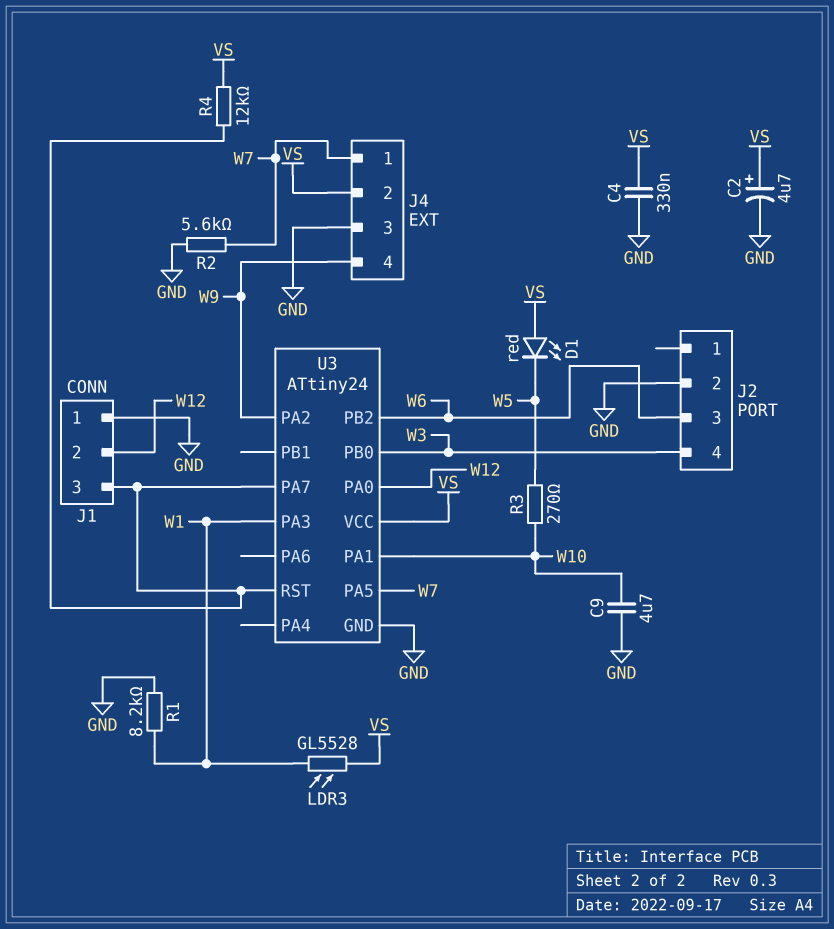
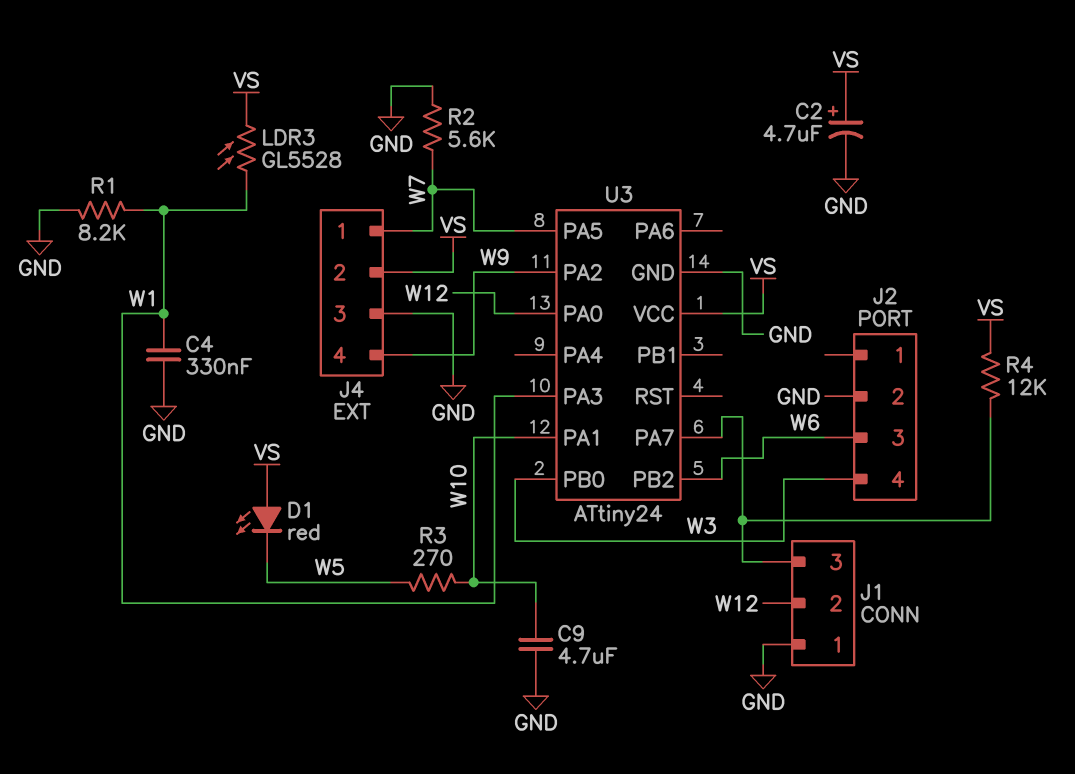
C4: 330nF (GND, VS) -> 330nF (GND, W1)
U3 pin RST: J1/3 -> none

